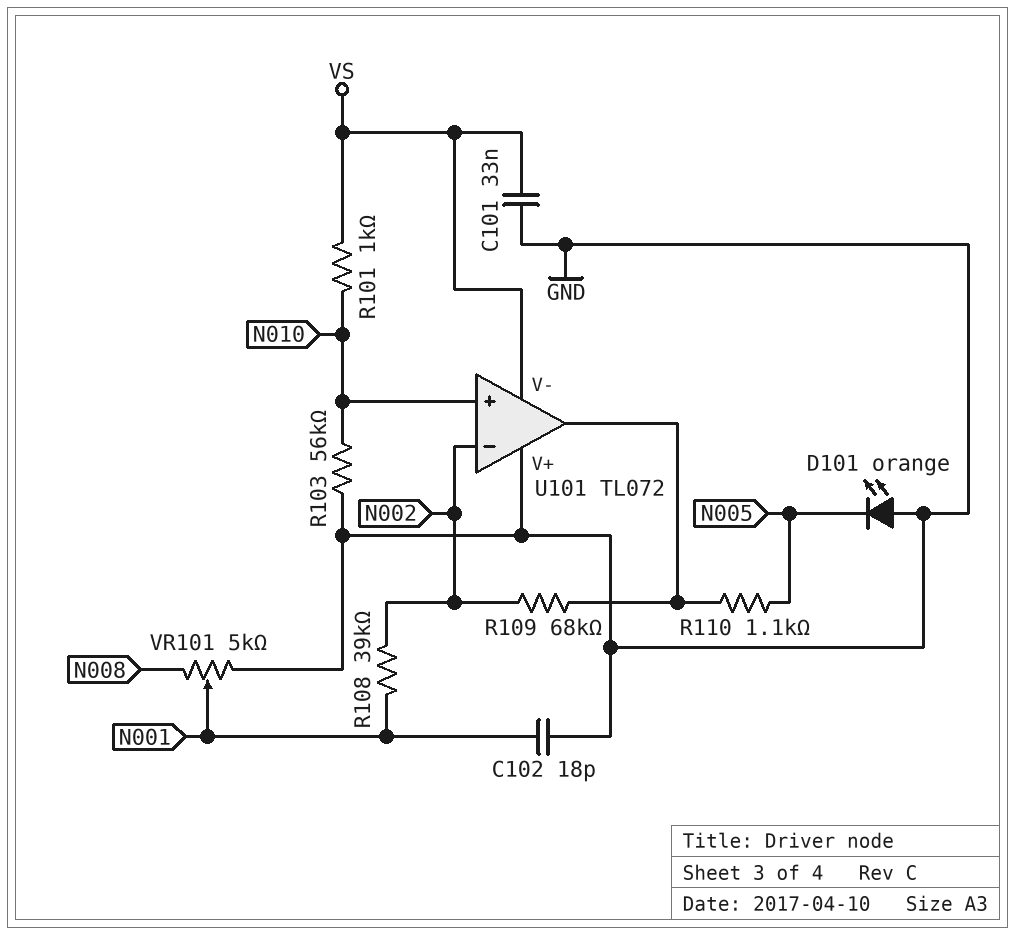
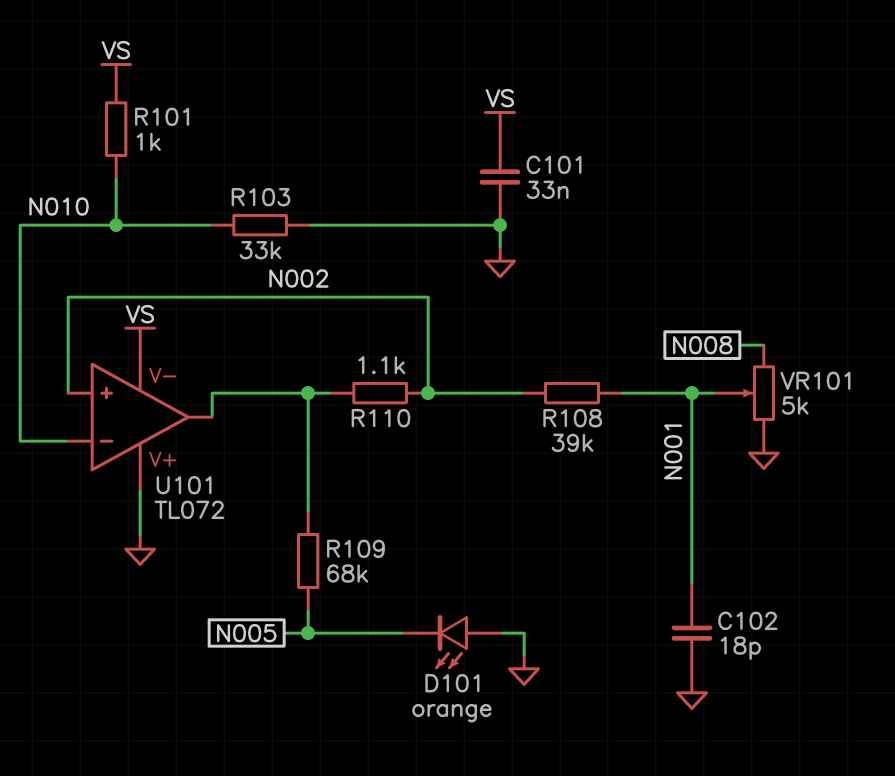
R103: 56k (GND, N010) -> 33k (GND, N010)
R109: 68k (N002, U101/out) -> 68k (N005, U101/out)
R110: 1.1k (N005, U101/out) -> 1.1k (N002, U101/out)
U101 pin in+: N010 -> N002
U101 pin in-: N002 -> N010

